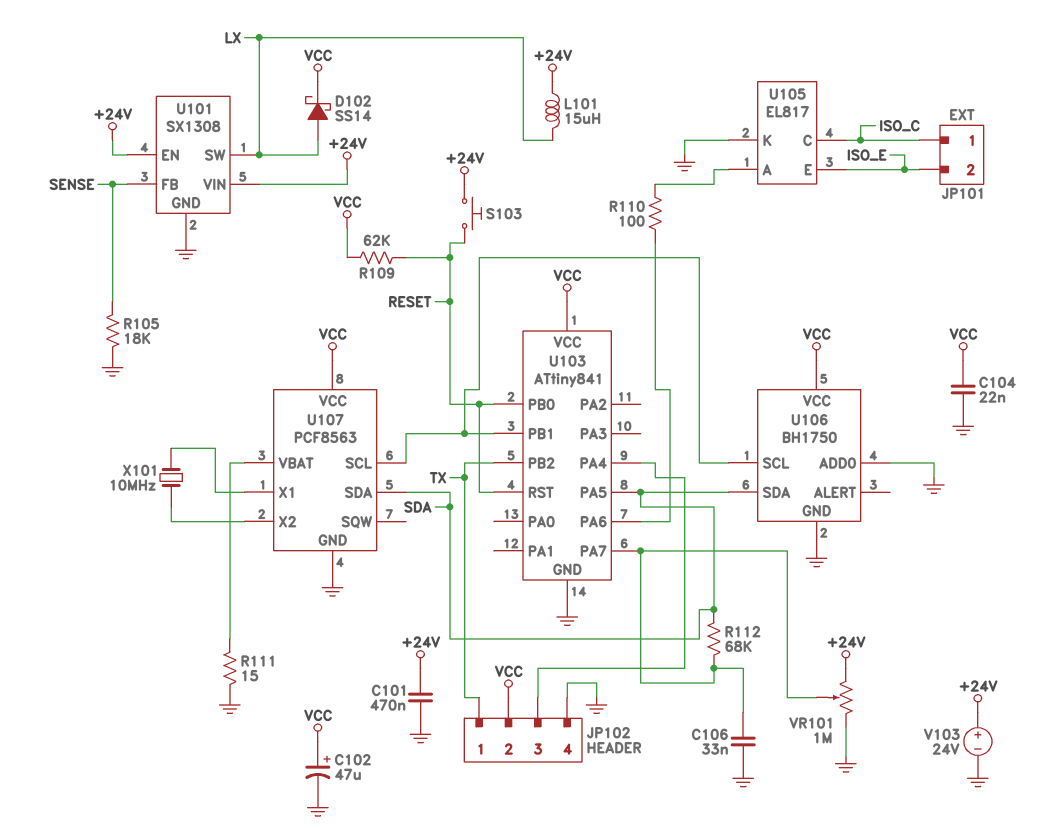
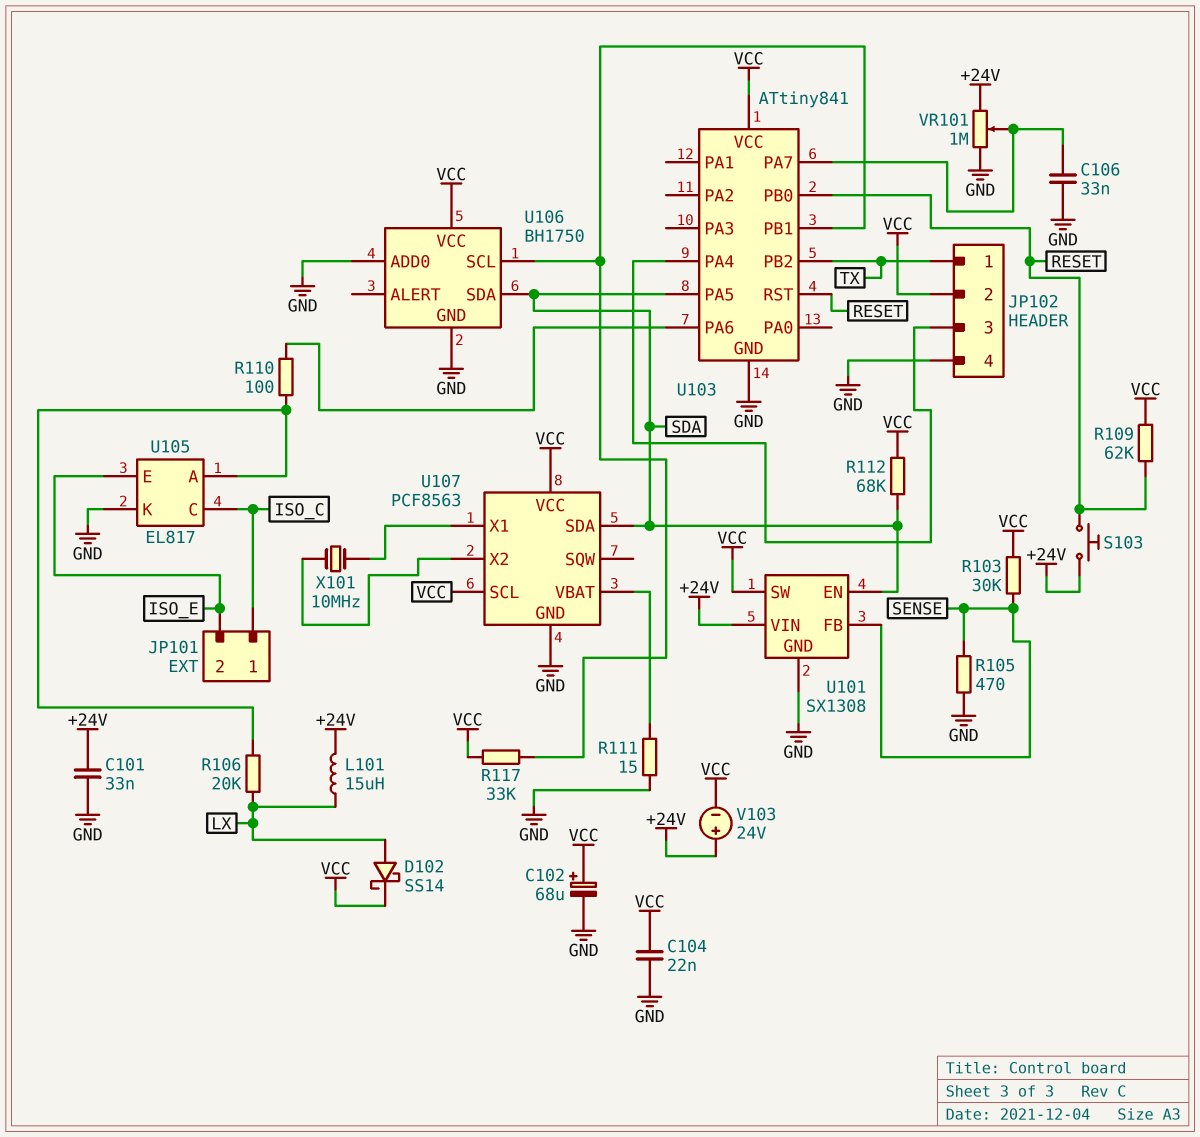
C101: 470nF (+24V, GND) -> 33nF (+24V, GND)
C102: 47uF (plus VCC, minus GND) -> 68uF (plus VCC, minus GND)
R103: none -> 30k (SENSE, VCC)
R105: 18k (GND, SENSE) -> 470 (GND, SENSE)
R106: none -> 20k (LX, U105/A)
R112: 68k (SDA, U103/PA7) -> 68k (SDA, VCC)
R117: none -> 33k (U103/PB1, VCC)
U101 pin EN: +24V -> SDA
U101 pin SW: LX -> VCC
U107 pin SCL: U103/PB1 -> VCC
V103: 24V (plus +24V, minus GND) -> 24V (plus +24V, minus VCC)

